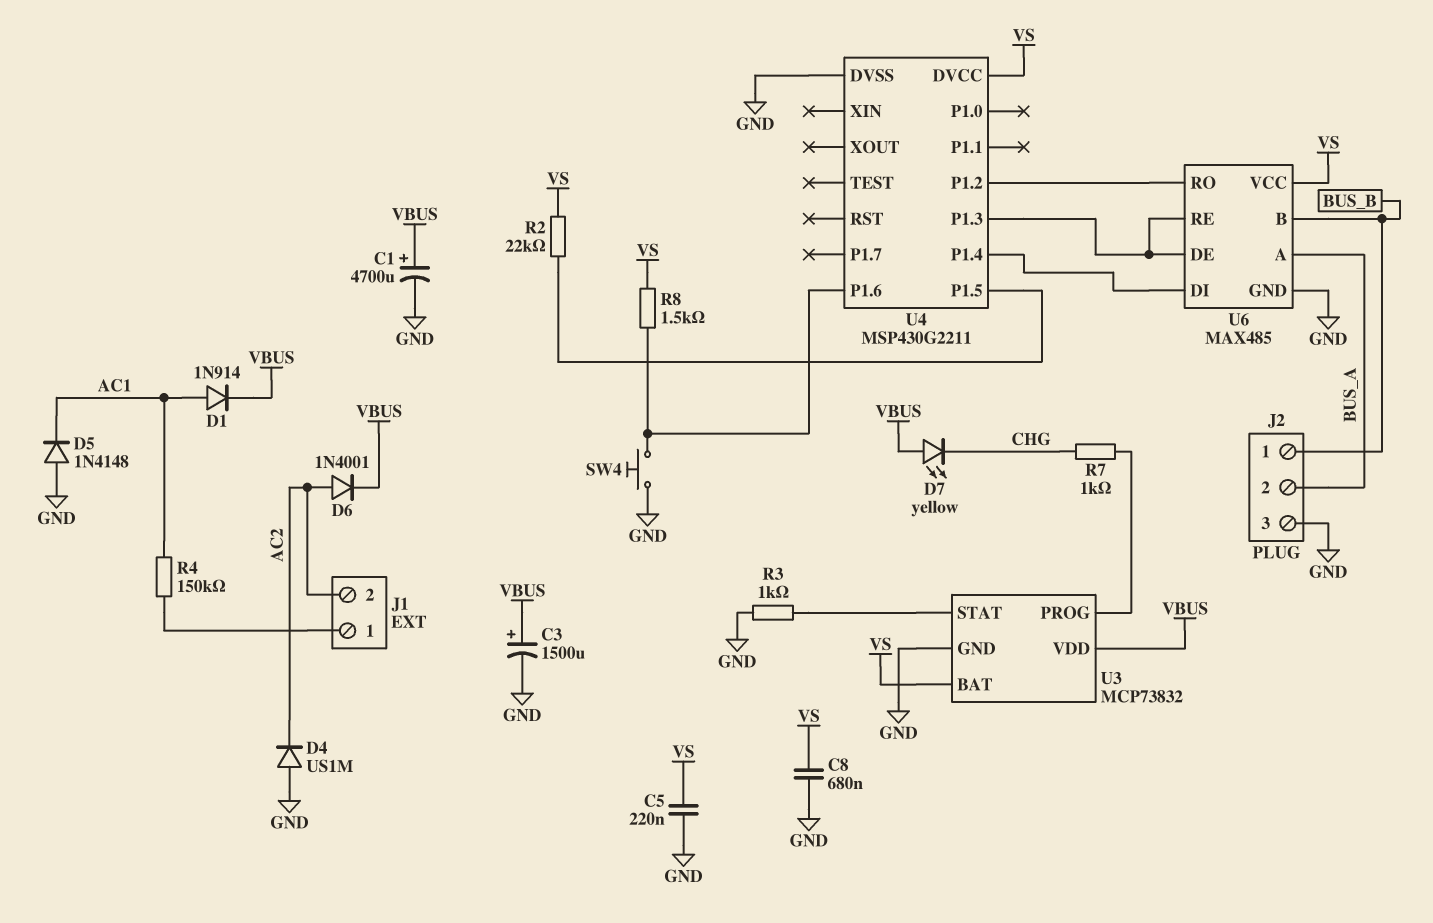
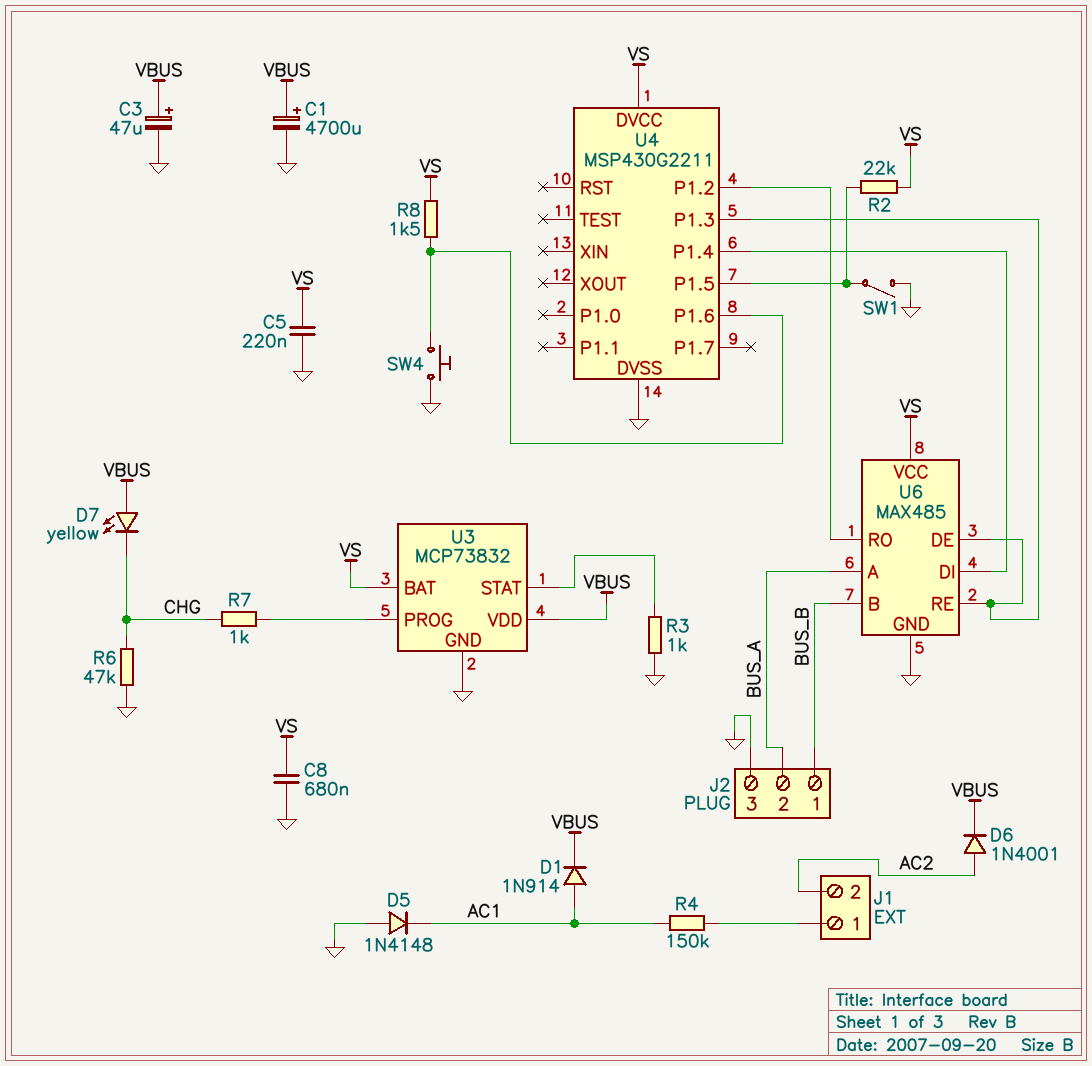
C3: 1500uF (plus VBUS, minus GND) -> 47uF (plus VBUS, minus GND)
D4: diode US1M (A GND, K AC2) -> none
R6: none -> 47k (CHG, GND)
SW1: none -> switch (GND, U4/P1.5)

